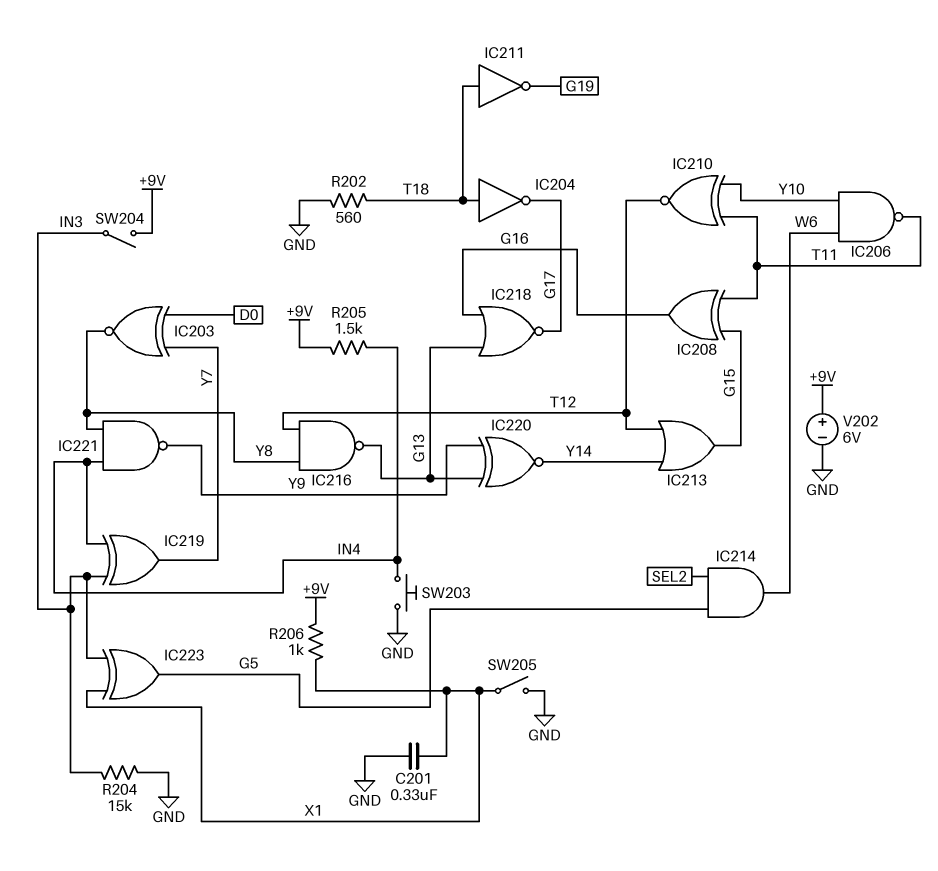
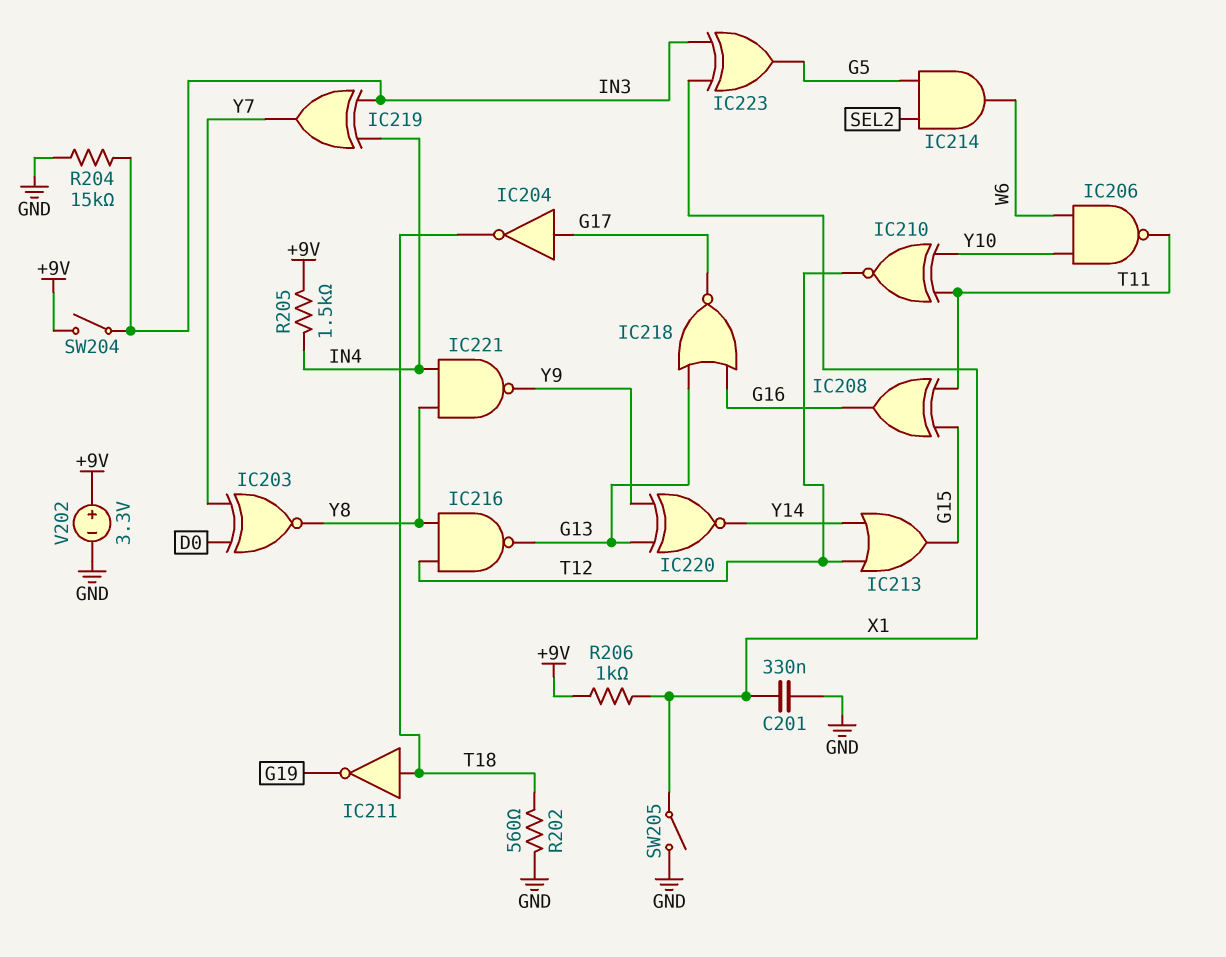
IC204: NOT (in T18, out G17) -> NOT (in G17, out T18)
SW203: button (GND, IN4) -> none
V202: 6V (plus +9V, minus GND) -> 3.3V (plus +9V, minus GND)

